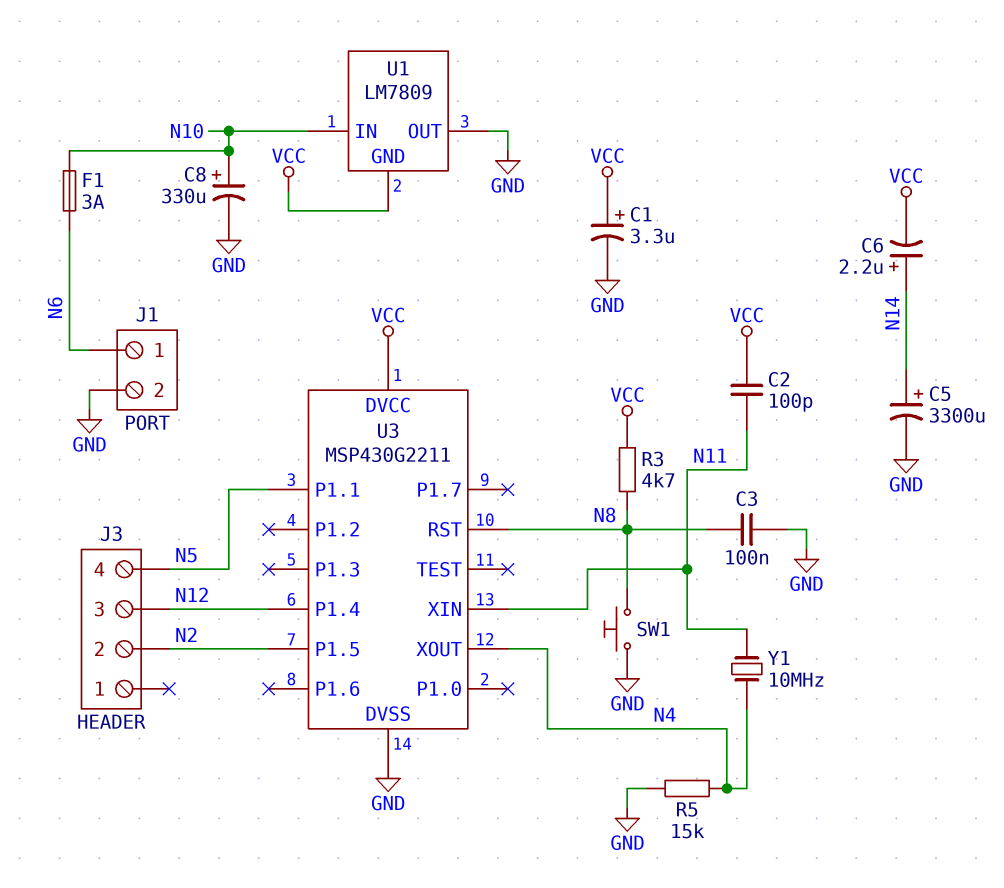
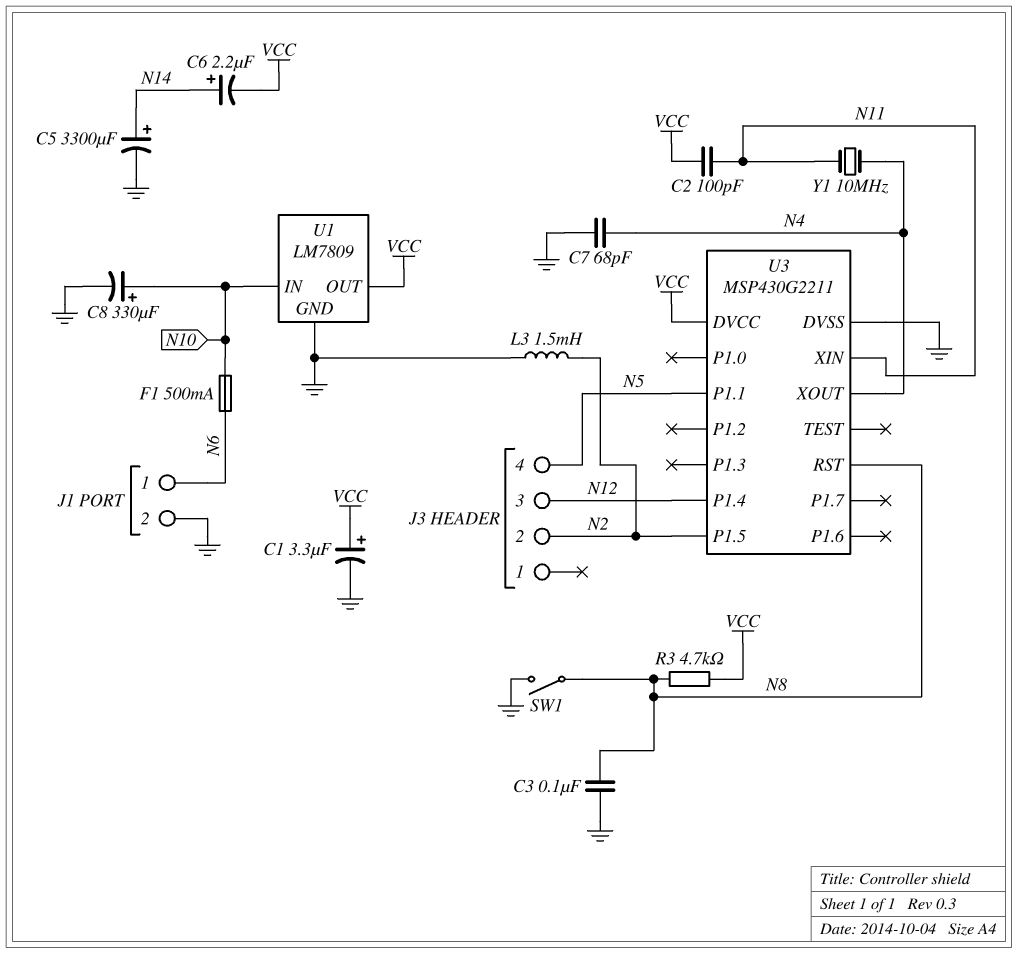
C7: none -> 68pF (GND, N4)
F1: 3A (N6, N10) -> 500mA (N6, N10)
L3: none -> 1.5mH (GND, N2)
R5: 15k (GND, N4) -> none
SW1: button (GND, N8) -> switch (GND, N8)
U1 pin GND: VCC -> GND
U1 pin OUT: GND -> VCC

